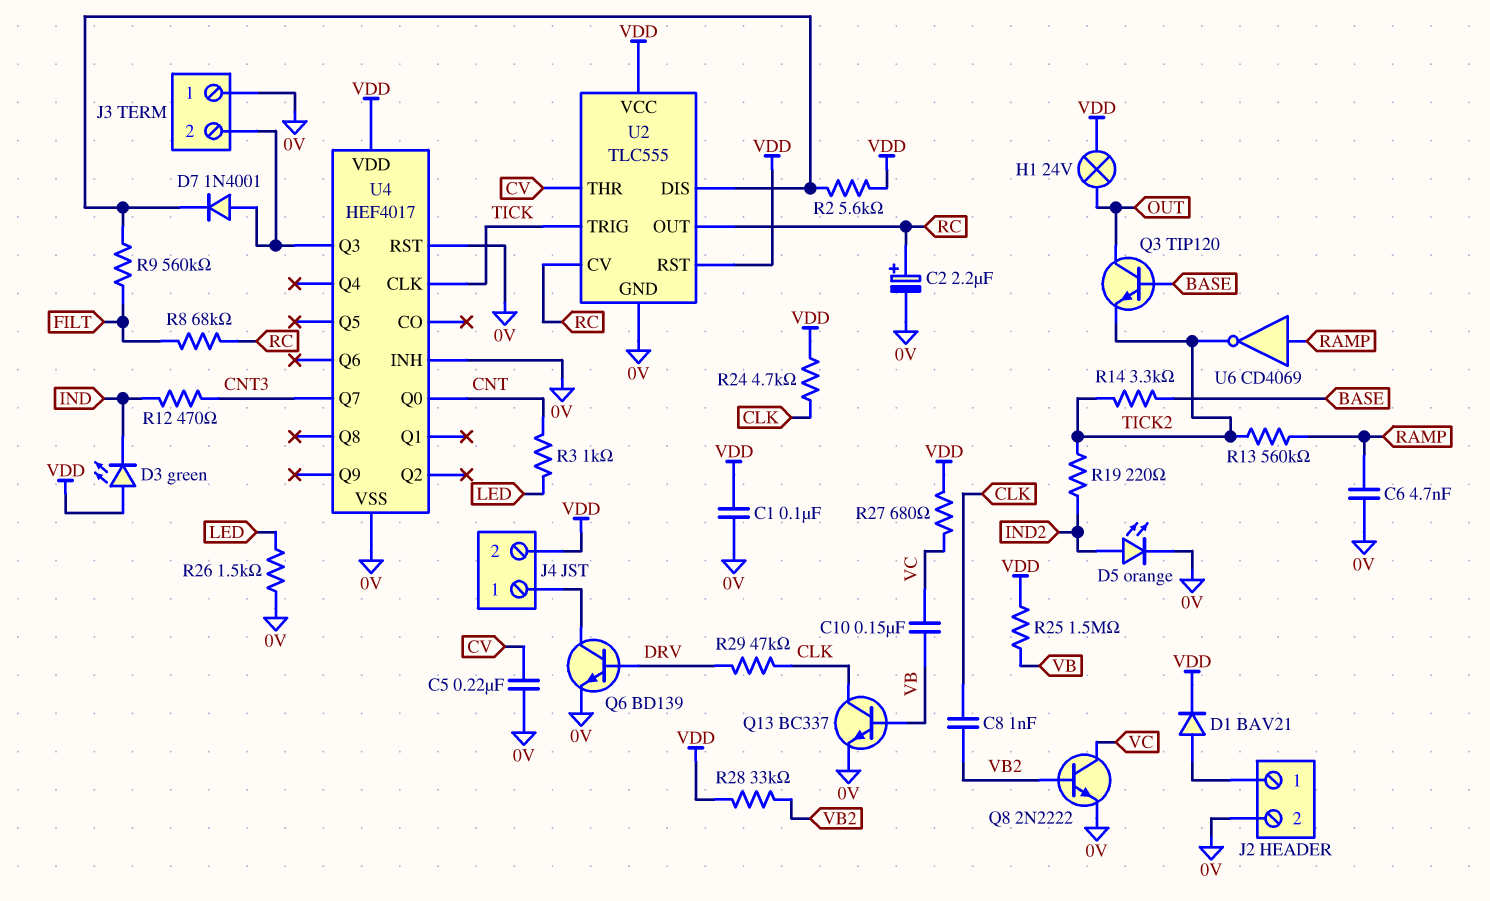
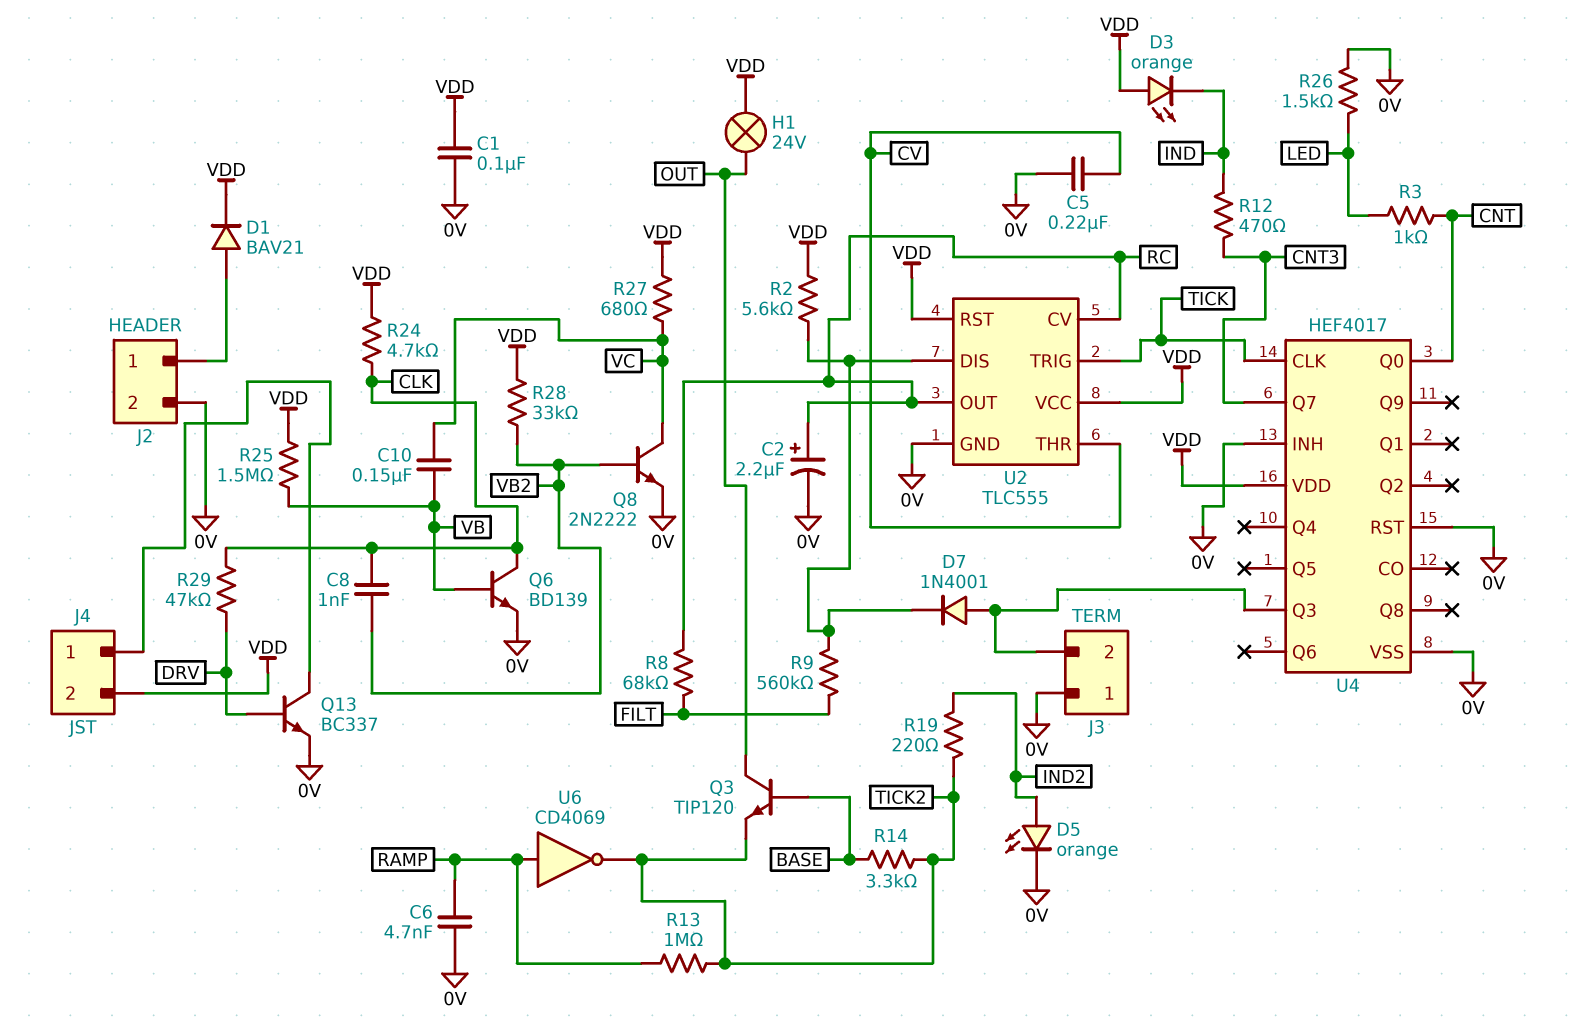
D3: LED green (A VDD, K IND) -> LED orange (A VDD, K IND)
Q6: NPN BD139 (B DRV, C J4/1, E 0V) -> NPN BD139 (B VB, C CLK, E 0V)
Q13: NPN BC337 (B VB, C CLK, E 0V) -> NPN BC337 (B DRV, C J4/1, E 0V)
R13: 560k (RAMP, TICK2) -> 1M (RAMP, TICK2)

